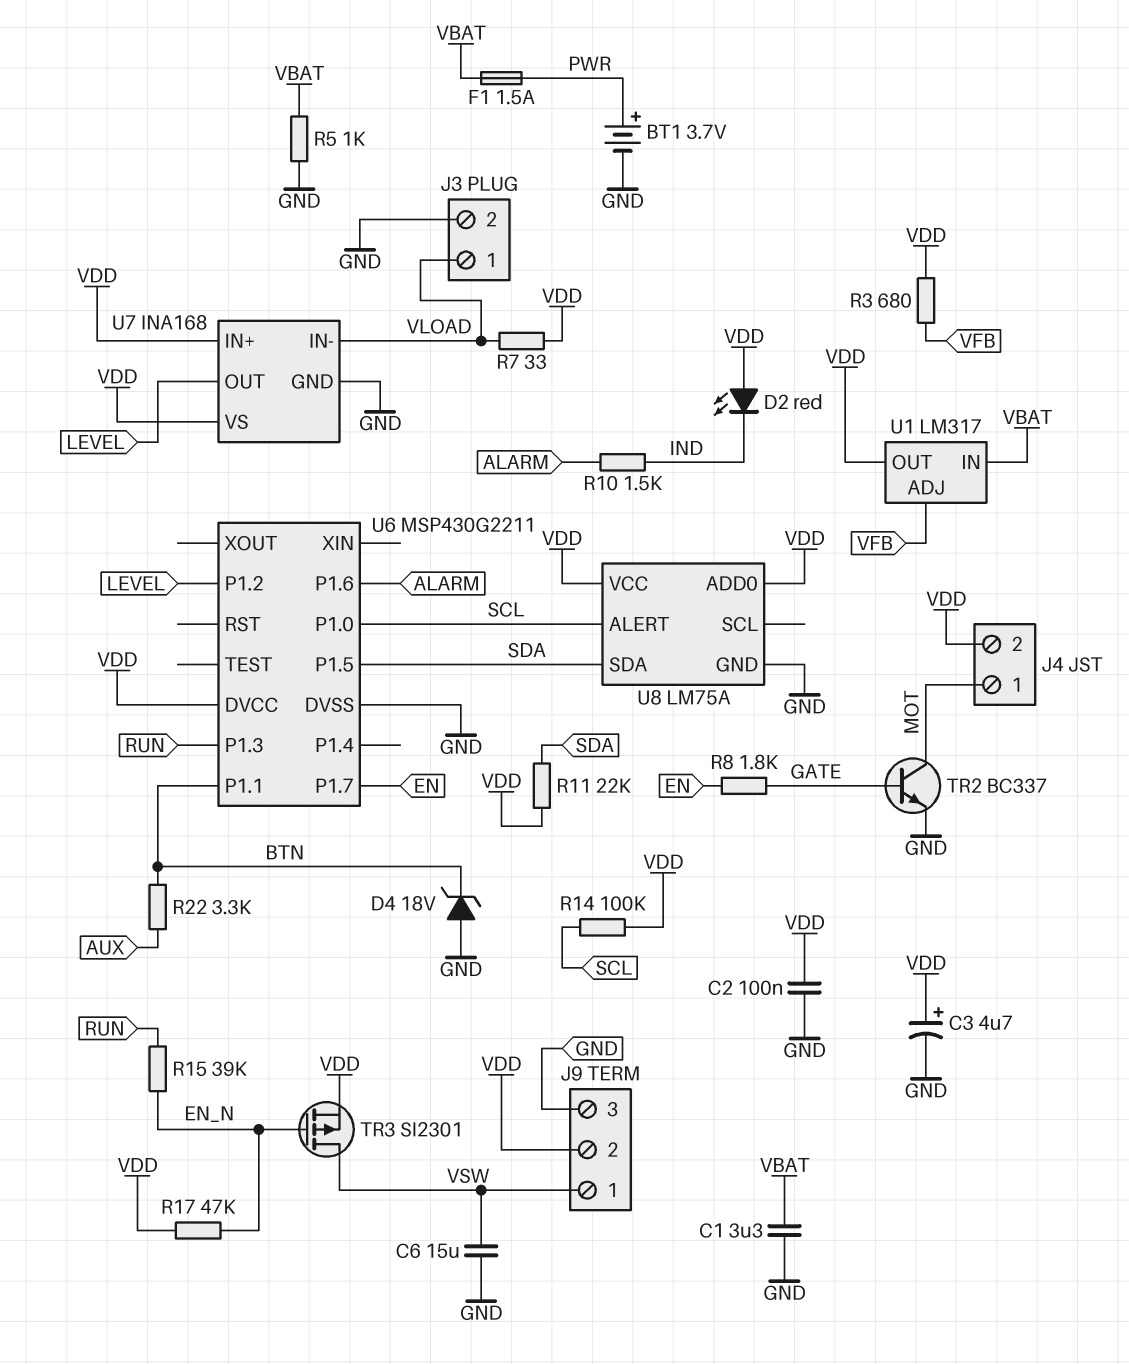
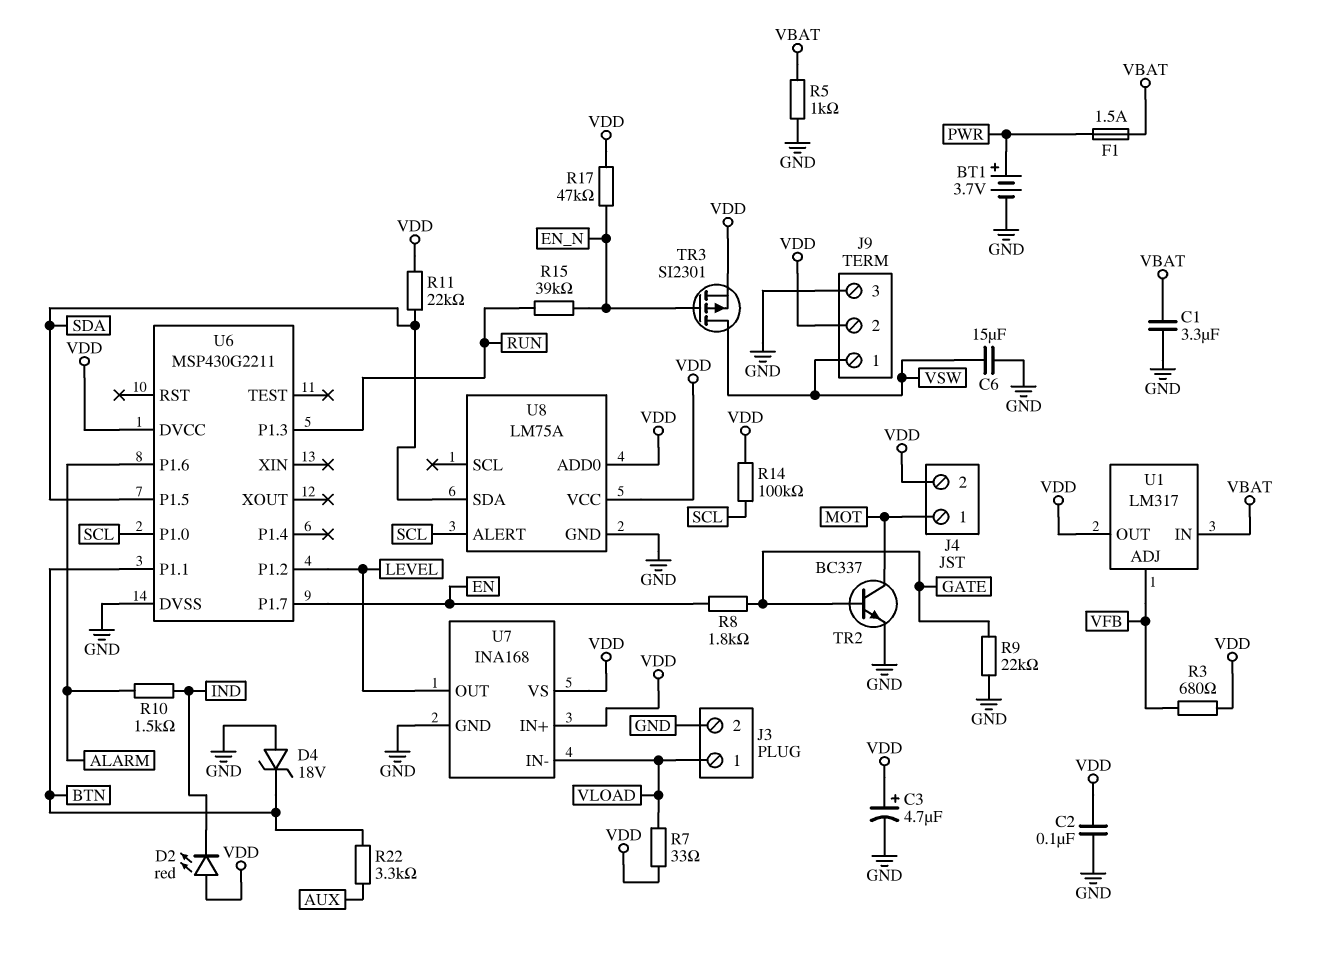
R9: none -> 22k (GATE, GND)

